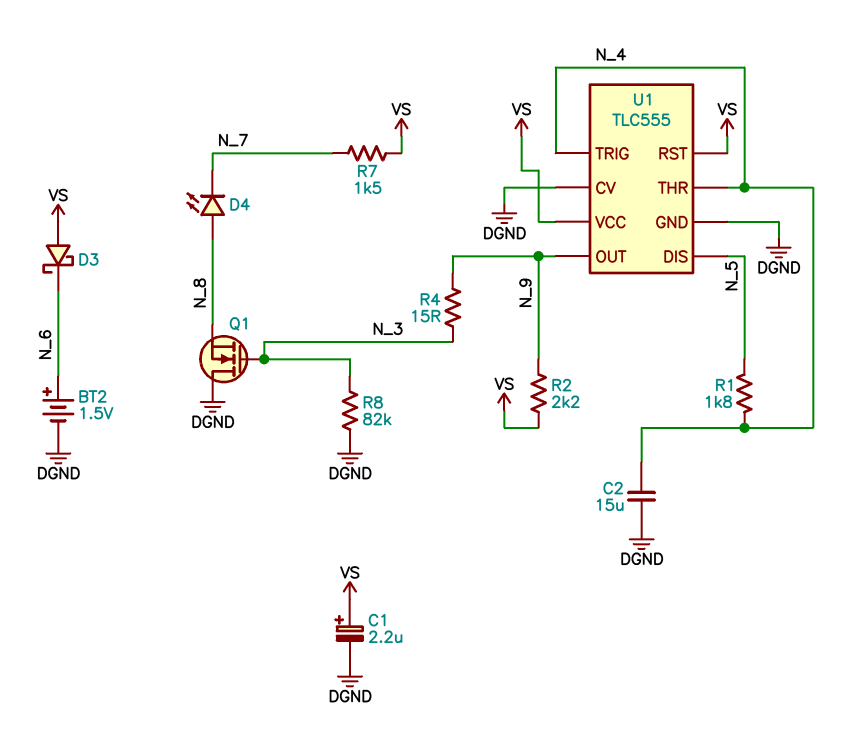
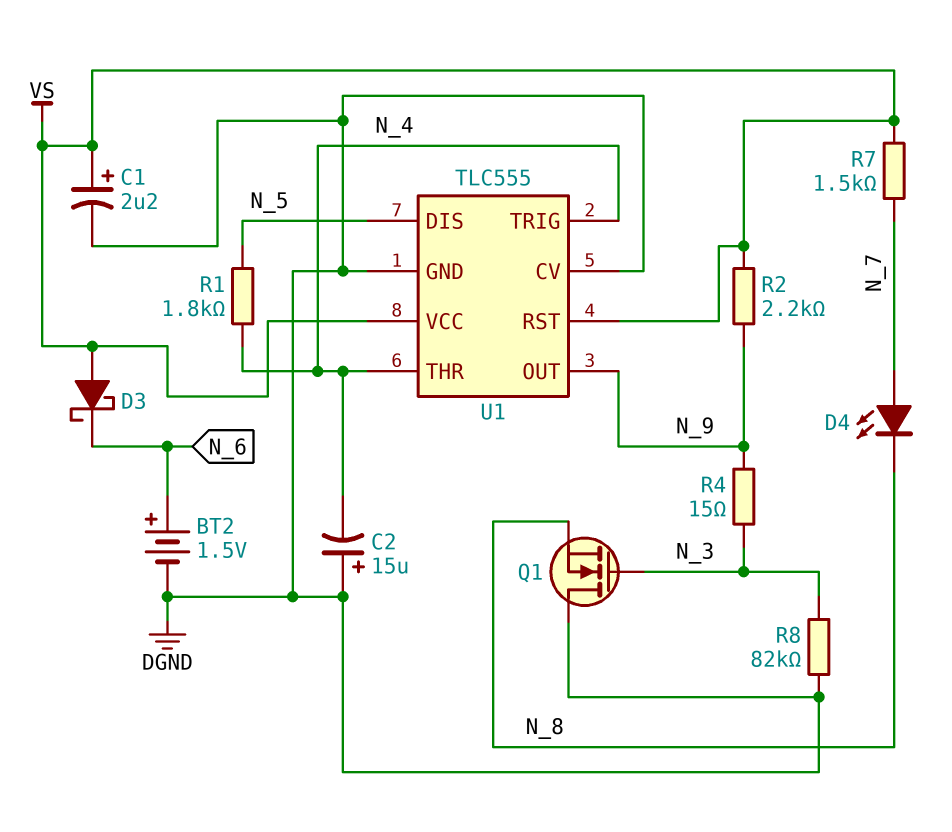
C2: 15uF (DGND, N_4) -> 15uF (plus DGND, minus N_4)
D4: LED (A N_8, K N_7) -> LED (A N_7, K N_8)

